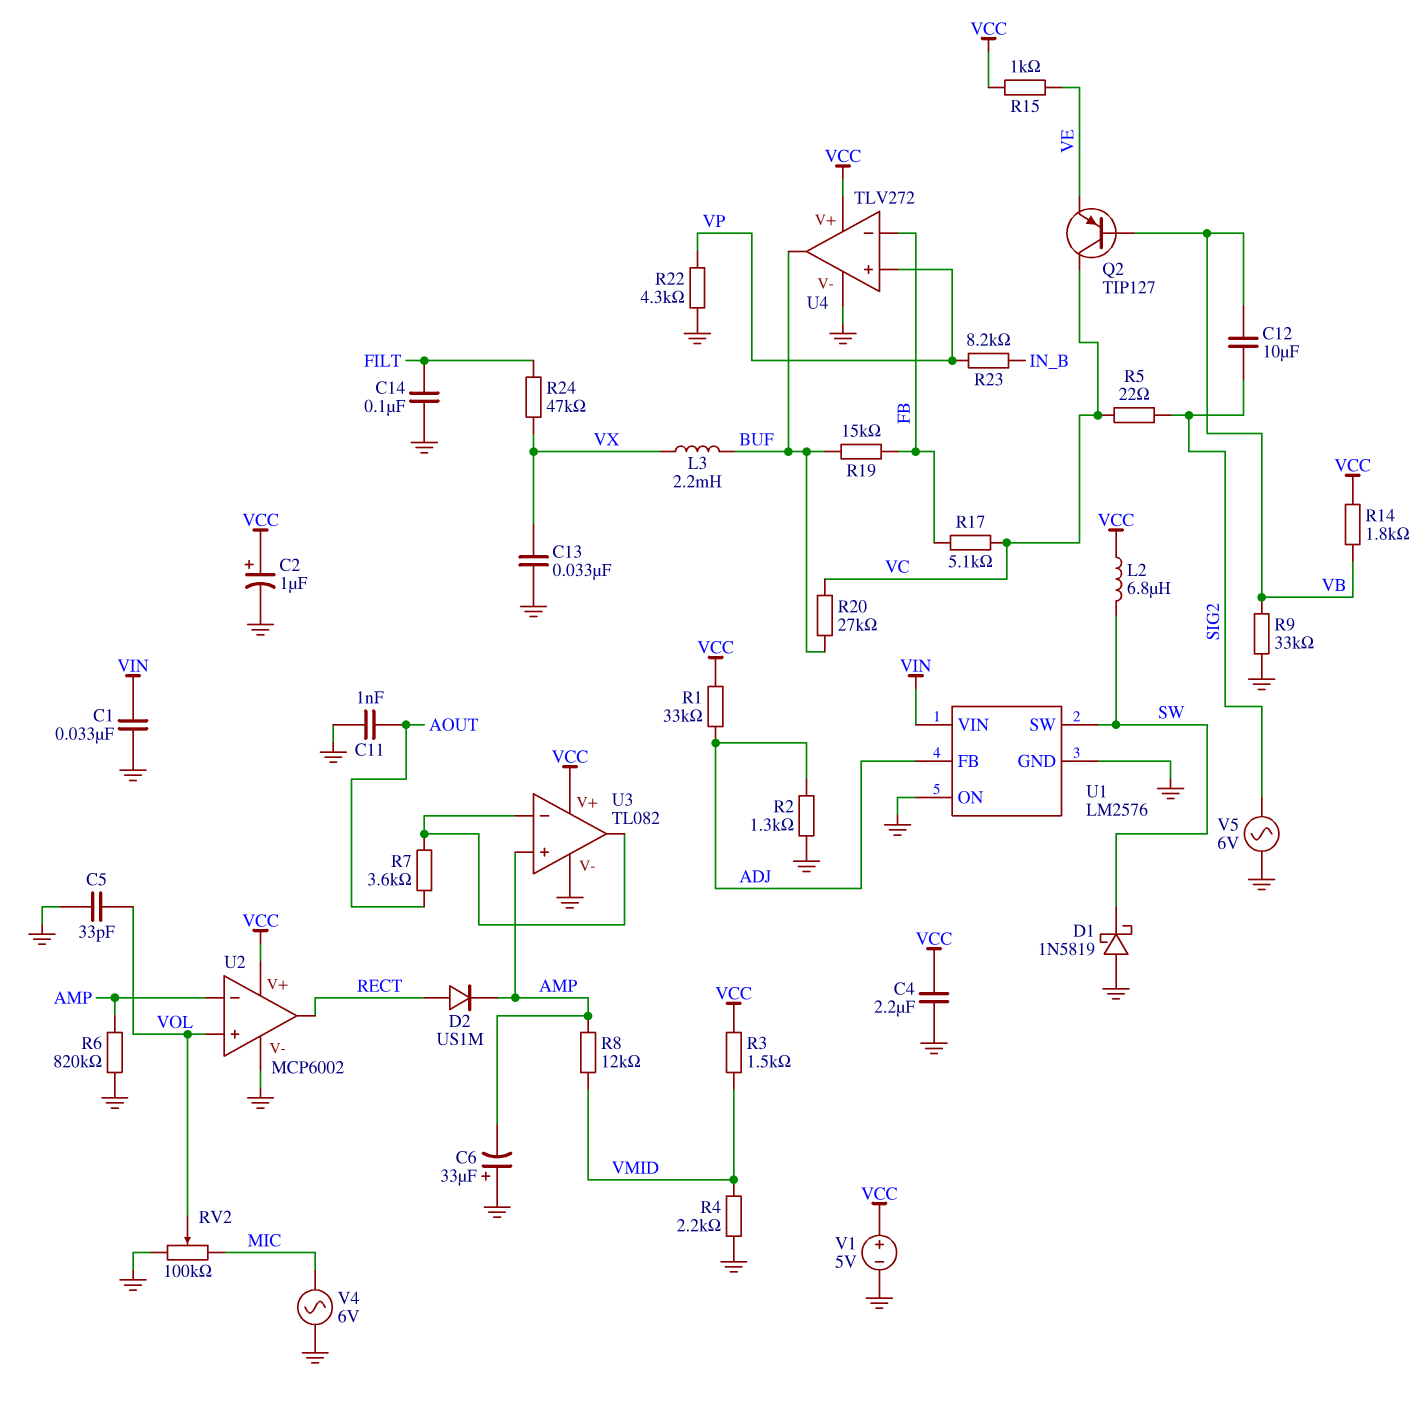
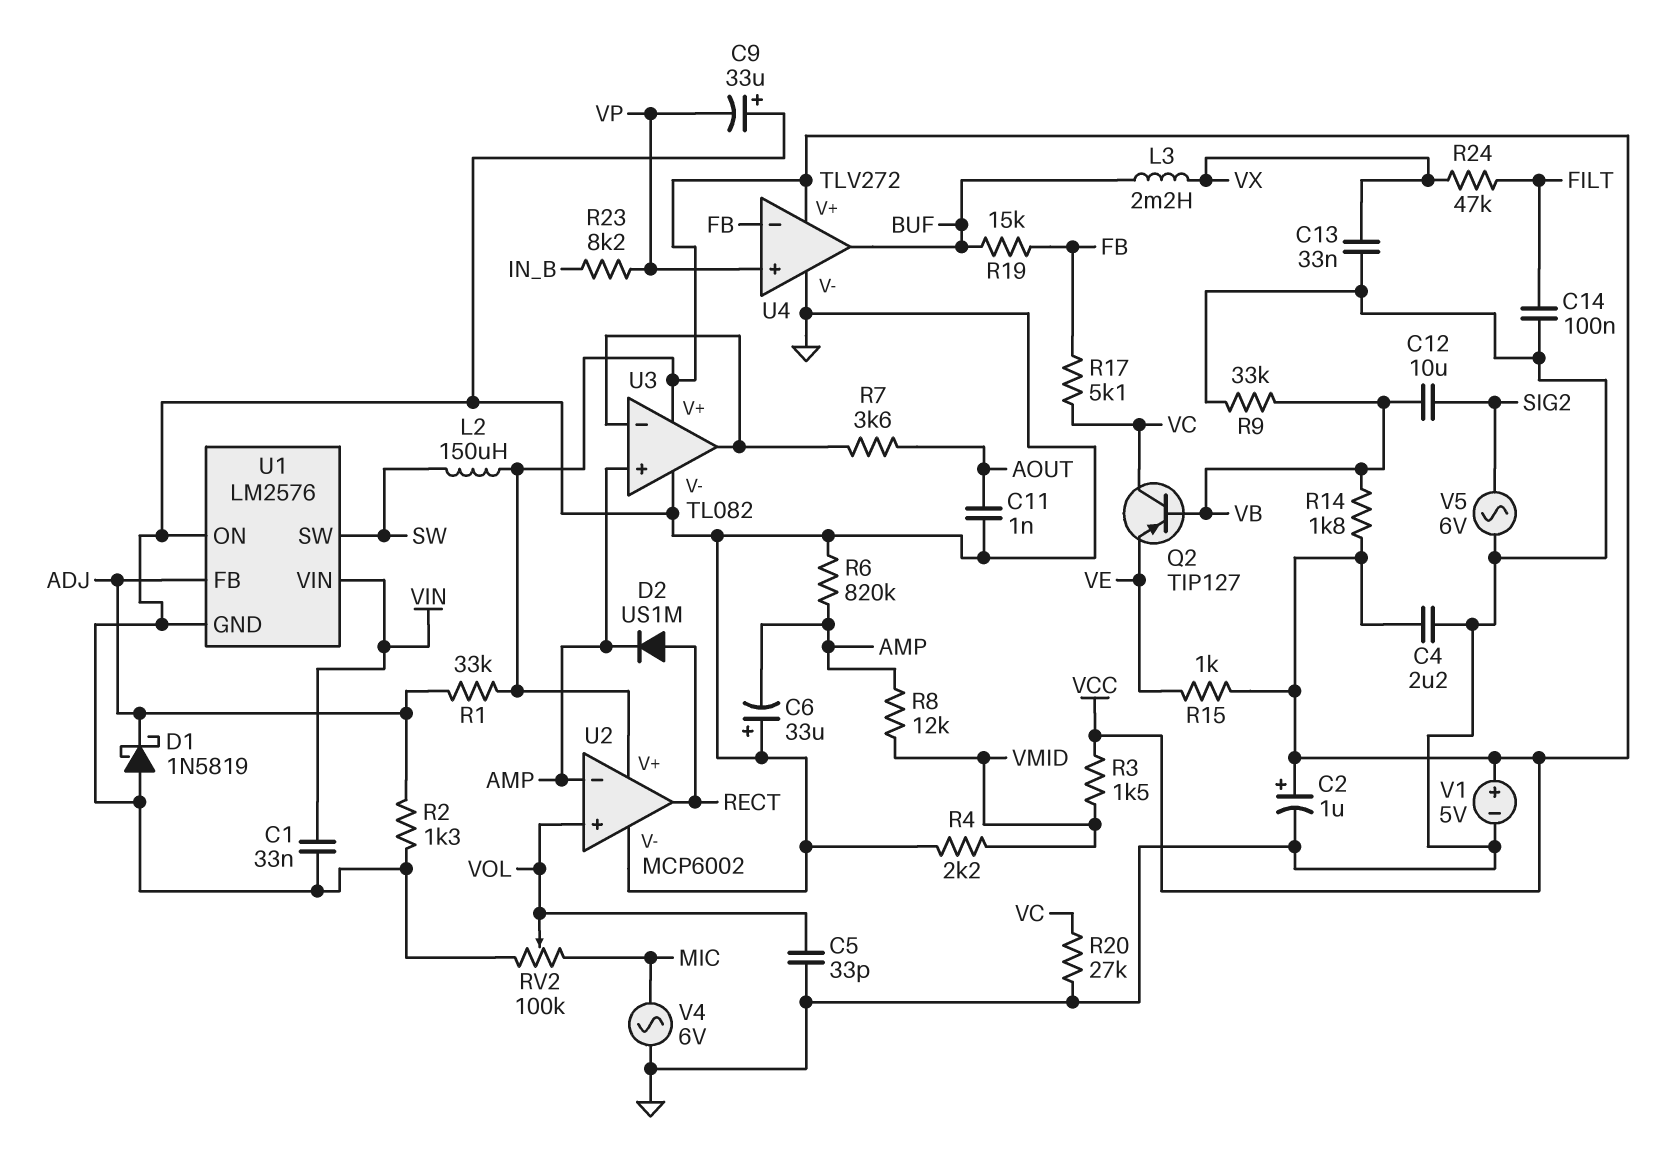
C9: none -> 33uF (plus GND, minus VP)
D1: schottky 1N5819 (A GND, K SW) -> schottky 1N5819 (A GND, K ADJ)
L2: 6.8uH (SW, VCC) -> 150uH (SW, VCC)
R5: 22 (SIG2, VC) -> none
R20: 27k (BUF, VC) -> 27k (GND, VC)
R22: 4.3k (GND, VP) -> none

